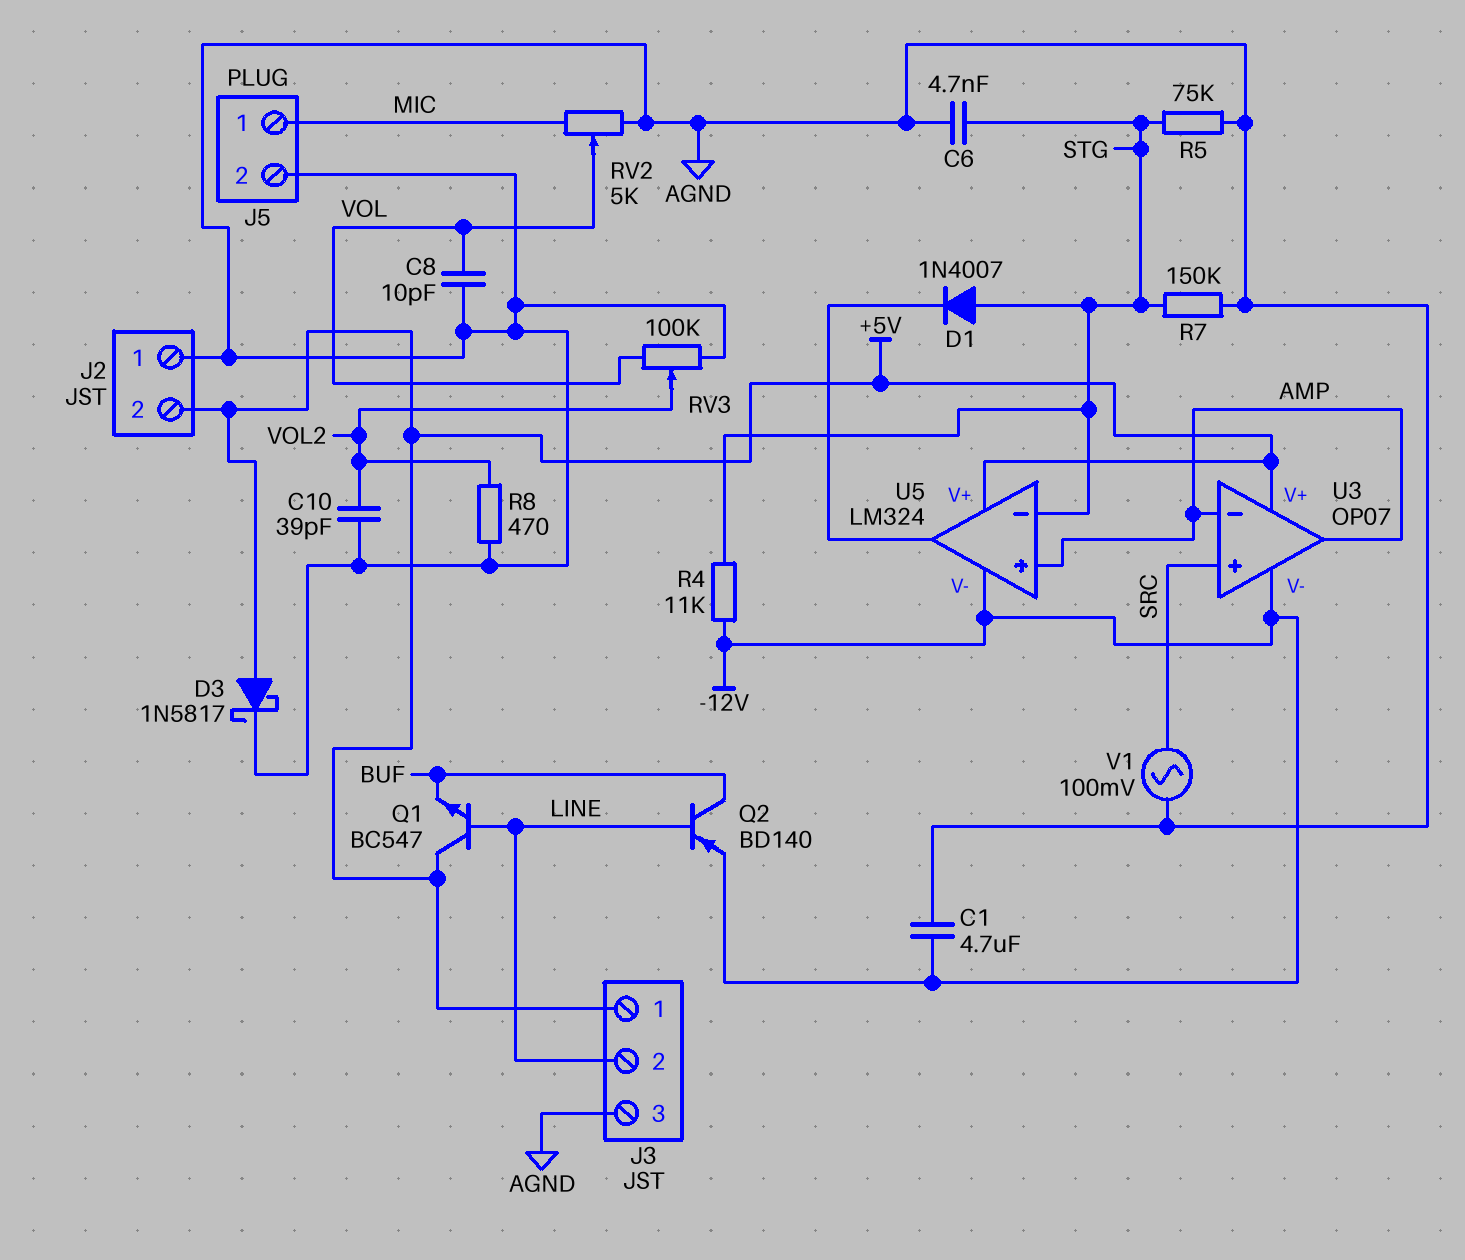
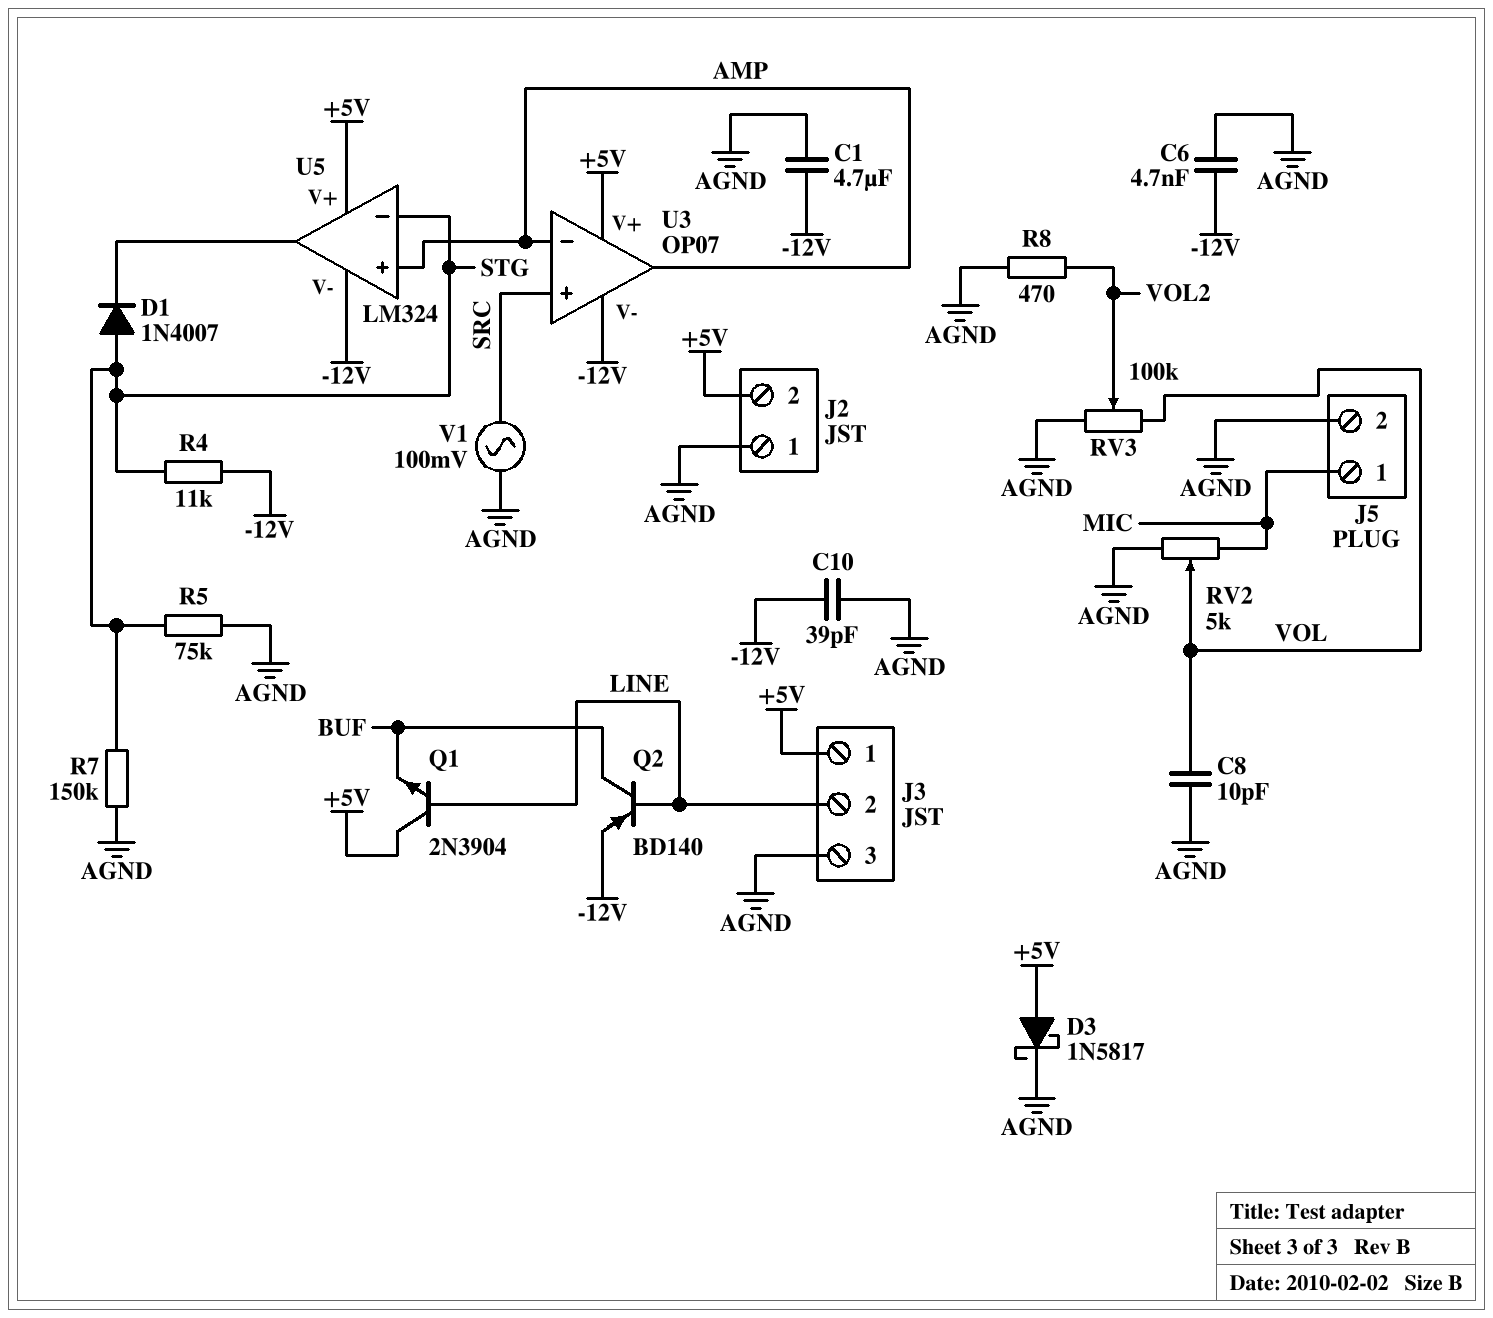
C6: 4.7nF (AGND, STG) -> 4.7nF (-12V, AGND)
C10: 39pF (AGND, VOL2) -> 39pF (-12V, AGND)
Q1: NPN BC547 (B LINE, C +5V, E BUF) -> NPN 2N3904 (B LINE, C +5V, E BUF)

